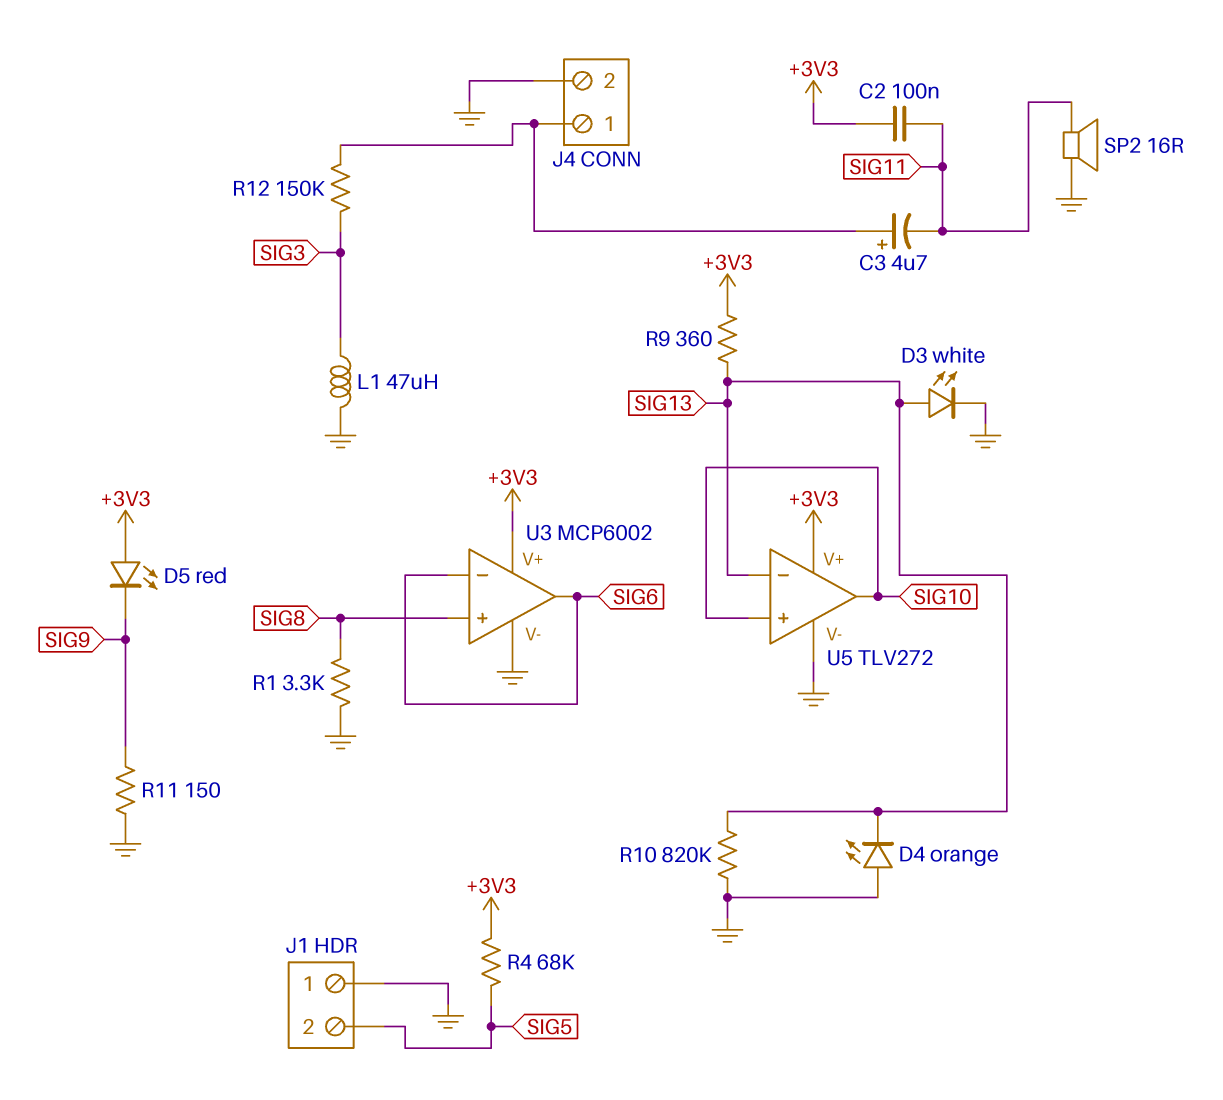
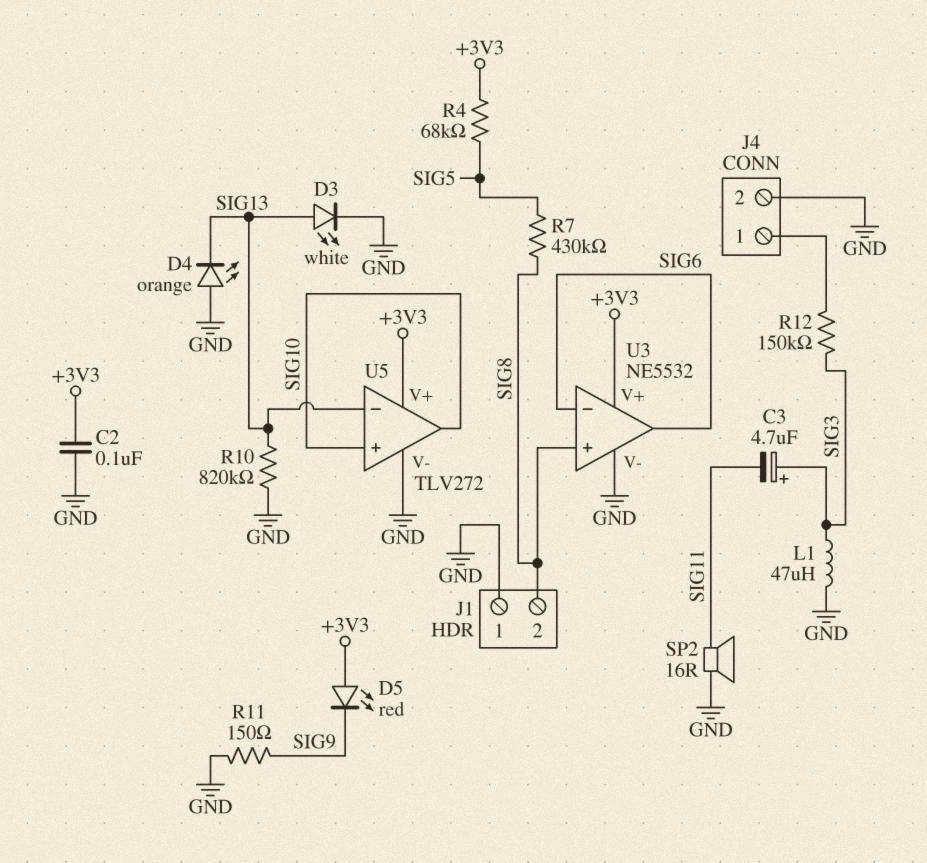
C2: 100nF (+3V3, SIG11) -> 100nF (+3V3, GND)
C3: 4.7uF (plus J4/1, minus SIG11) -> 4.7uF (plus SIG3, minus SIG11)
J1 pin 2: SIG5 -> SIG8
R1: 3.3k (GND, SIG8) -> none
R7: none -> 430k (SIG5, SIG8)
R9: 360 (+3V3, SIG13) -> none
U3: MCP6002 -> NE5532

